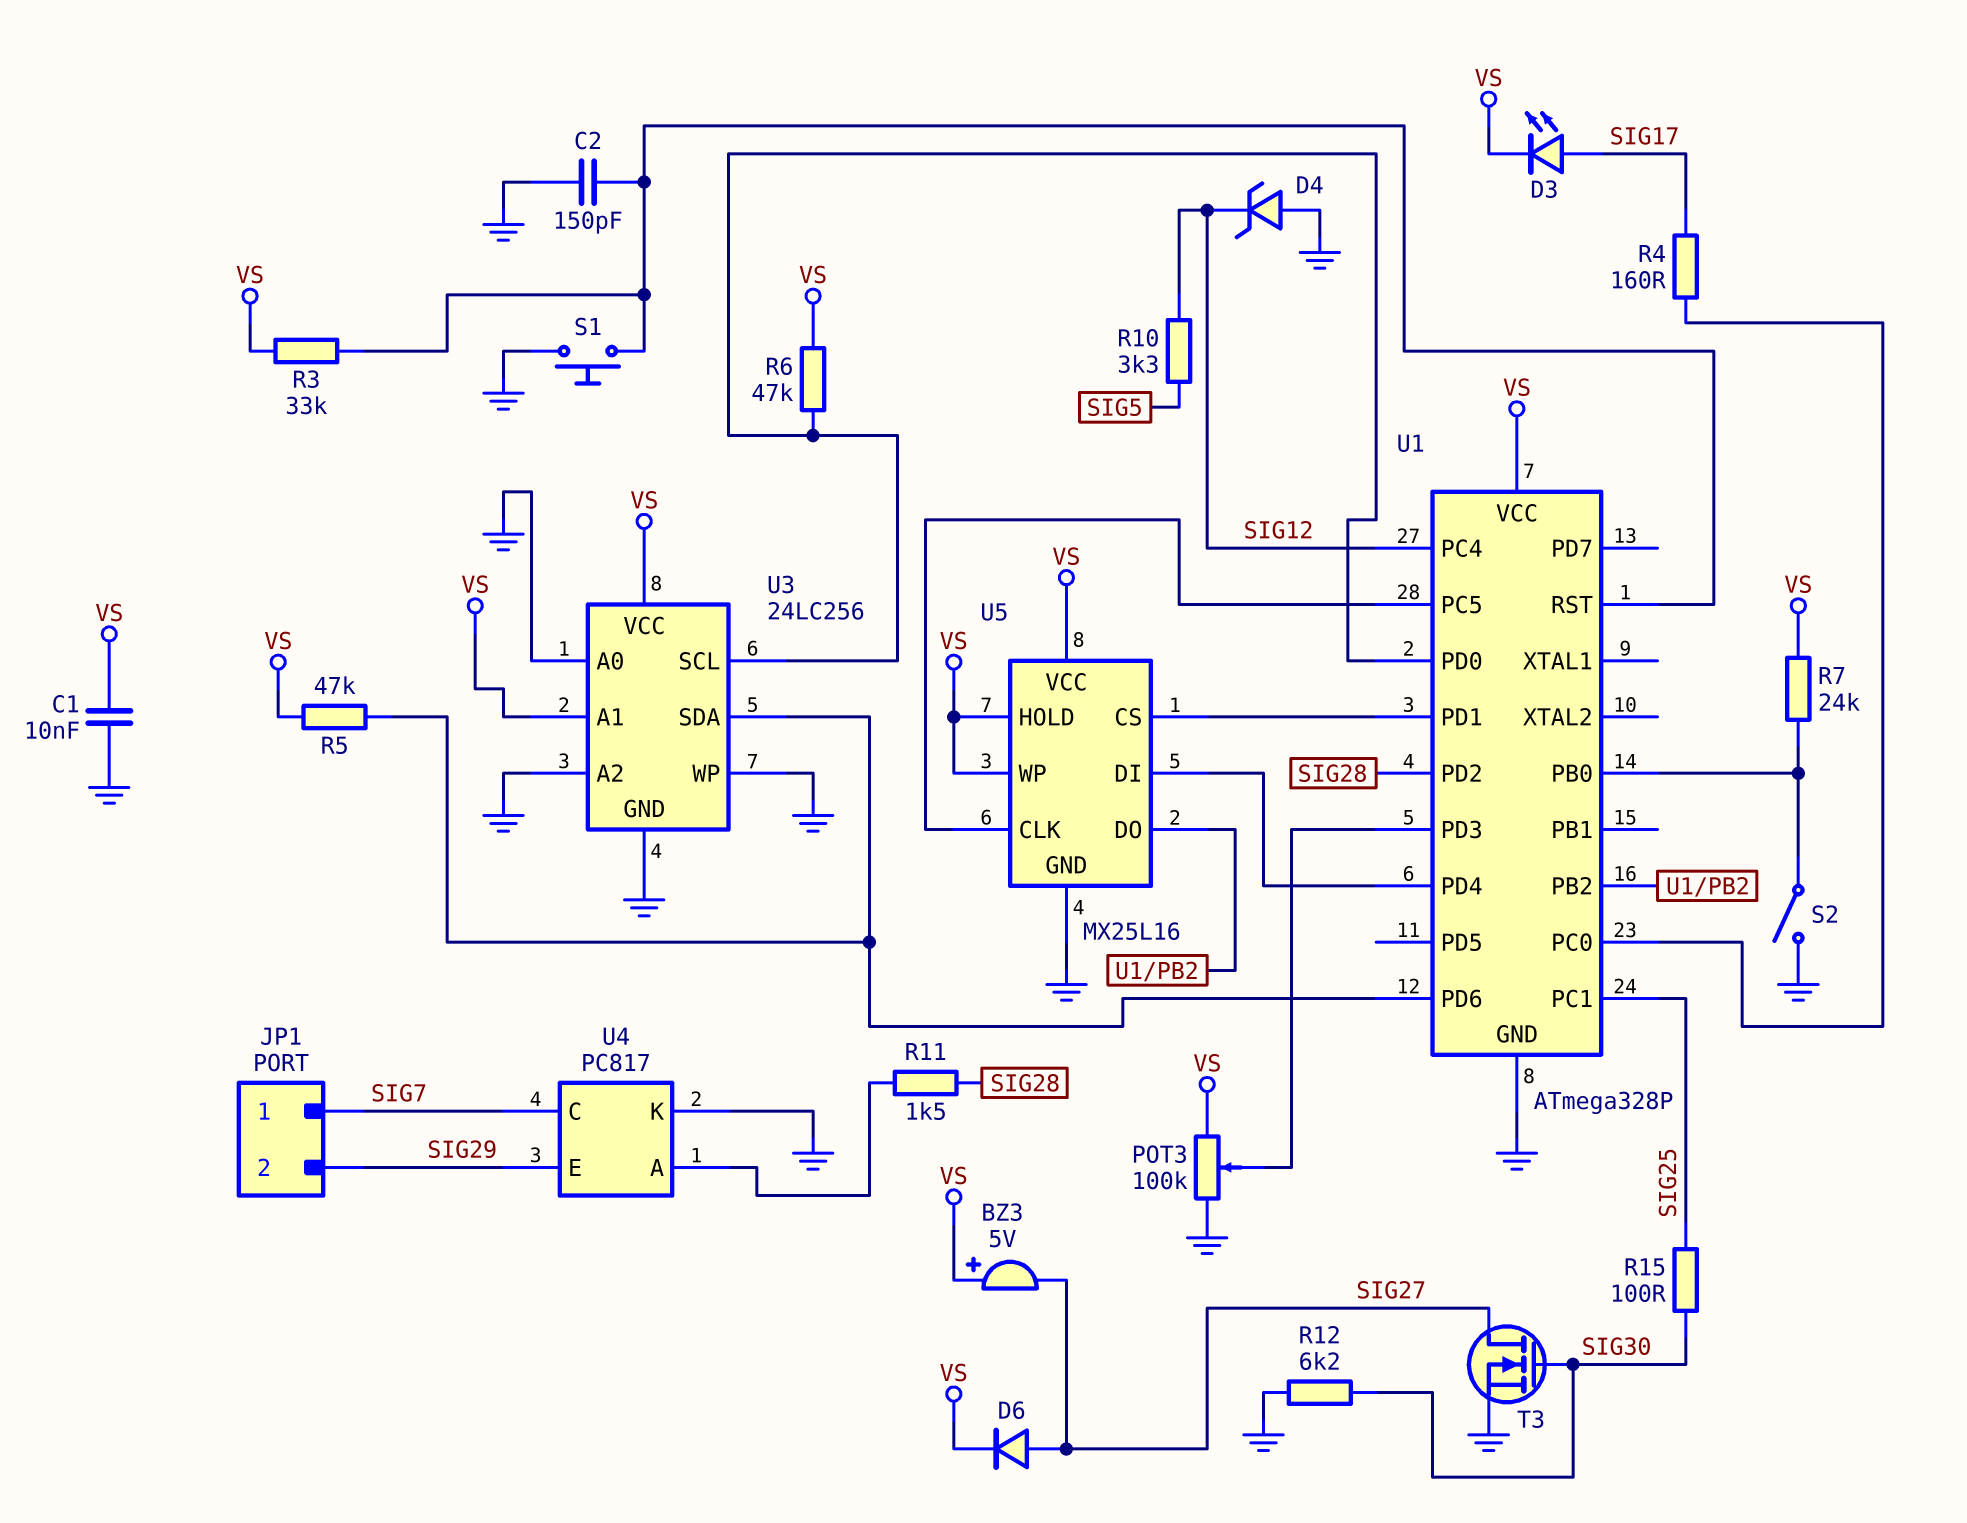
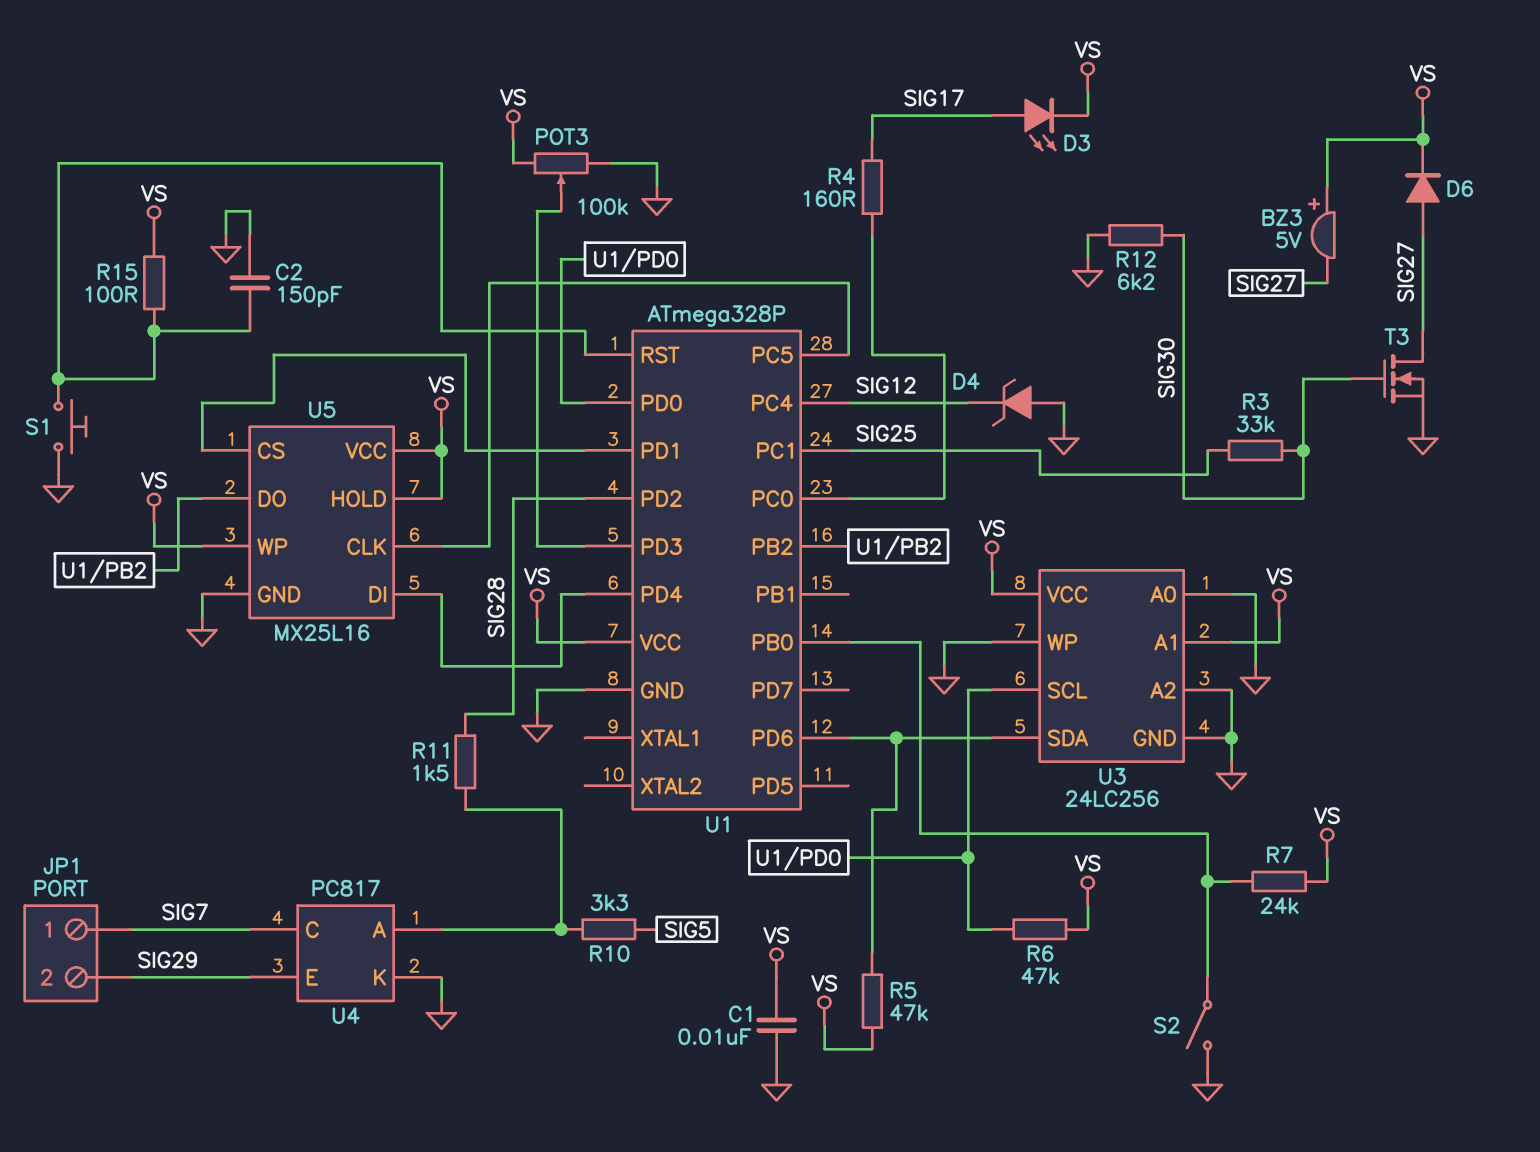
R3: 33k (U1/RST, VS) -> 33k (SIG25, SIG30)
R10: 3.3k (SIG5, SIG12) -> 3.3k (SIG5, U4/A)
R15: 100 (SIG25, SIG30) -> 100 (U1/RST, VS)

